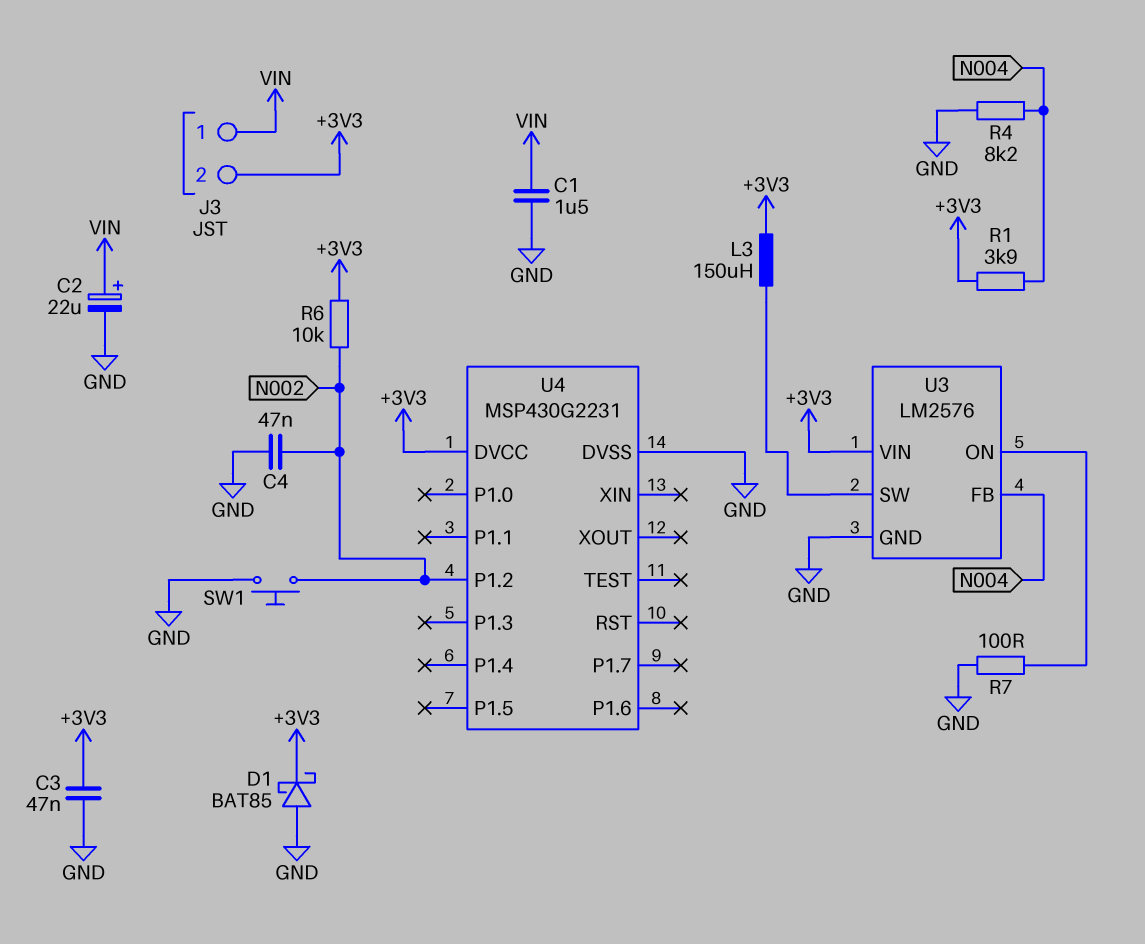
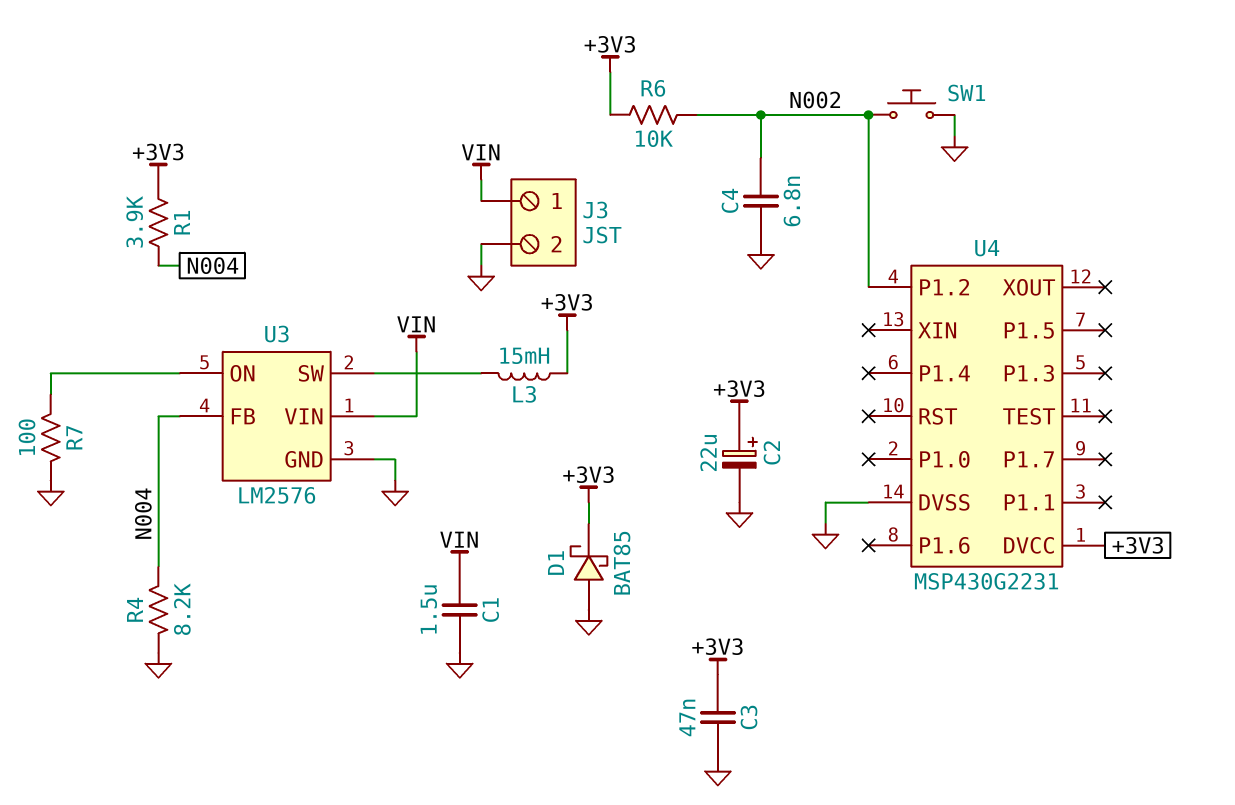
C2: 22uF (plus VIN, minus GND) -> 22uF (plus +3V3, minus GND)
C4: 47nF (GND, N002) -> 6.8nF (GND, N002)
J3 pin 2: +3V3 -> GND
L3: 150uH (+3V3, U3/SW) -> 15mH (+3V3, U3/SW)
U3 pin VIN: +3V3 -> VIN

